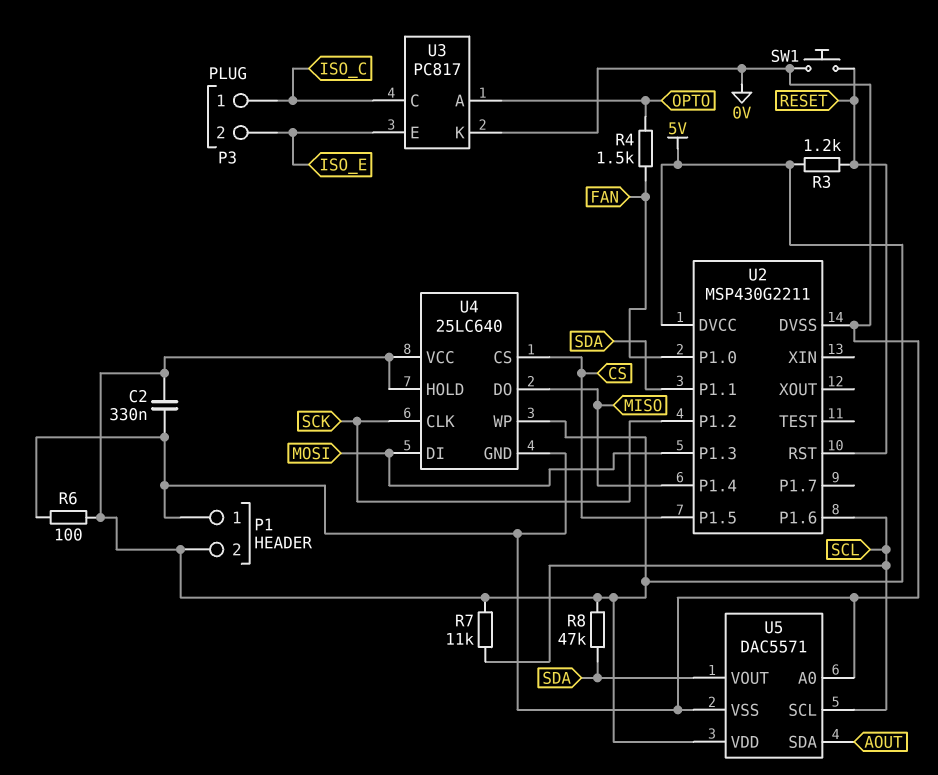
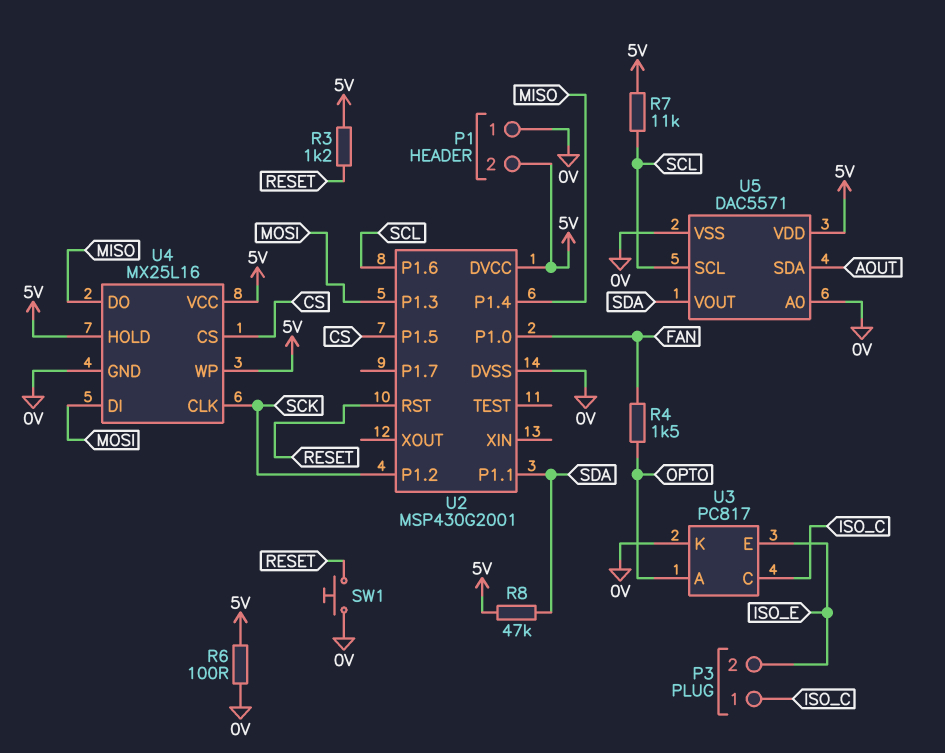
C2: 330nF (0V, 5V) -> none
U2: MSP430G2211 -> MSP430G2001
U4: 25LC640 -> MX25L16

